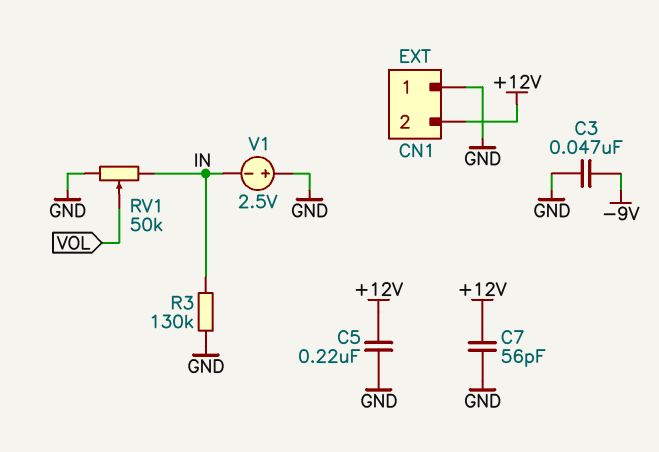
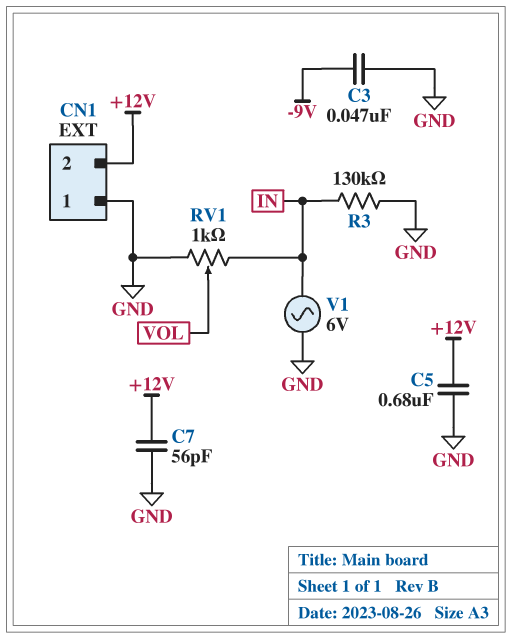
C5: 220nF (+12V, GND) -> 680nF (+12V, GND)
RV1: 50k (GND, IN, wiper VOL) -> 1k (GND, IN, wiper VOL)
V1: 2.5V (plus GND, minus IN) -> AC 6V (GND, IN)

